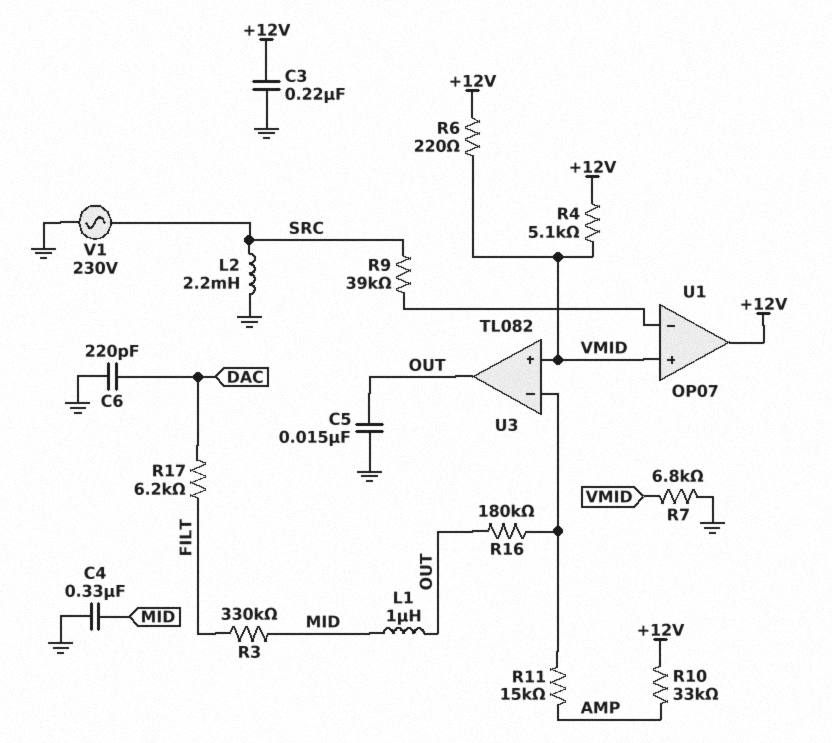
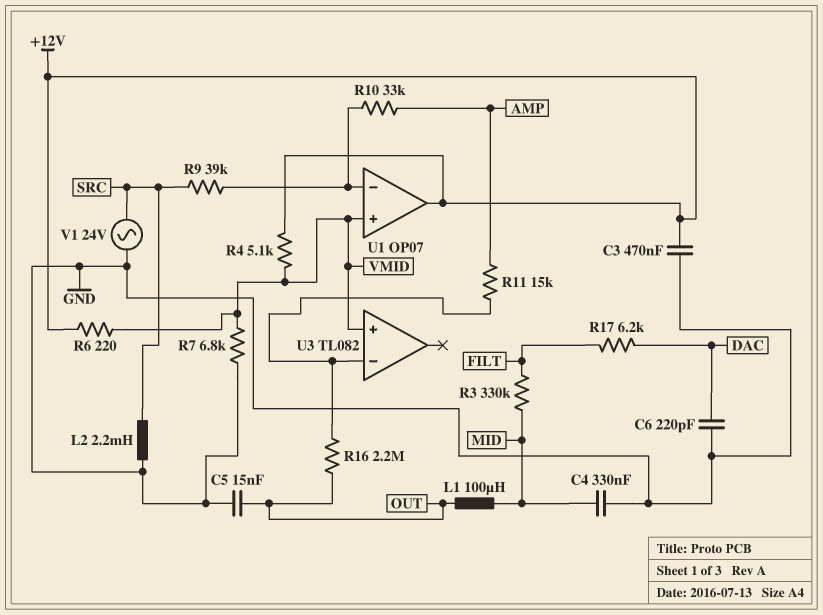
C3: 220nF (+12V, GND) -> 470nF (+12V, GND)
L1: 1uH (MID, OUT) -> 100uH (MID, OUT)
R10: 33k (+12V, AMP) -> 33k (AMP, U1/in-)
R16: 180k (OUT, U3/in-) -> 2.2M (OUT, U3/in-)
U3 pin out: OUT -> none
V1: AC 230V (GND, SRC) -> AC 24V (GND, SRC)

